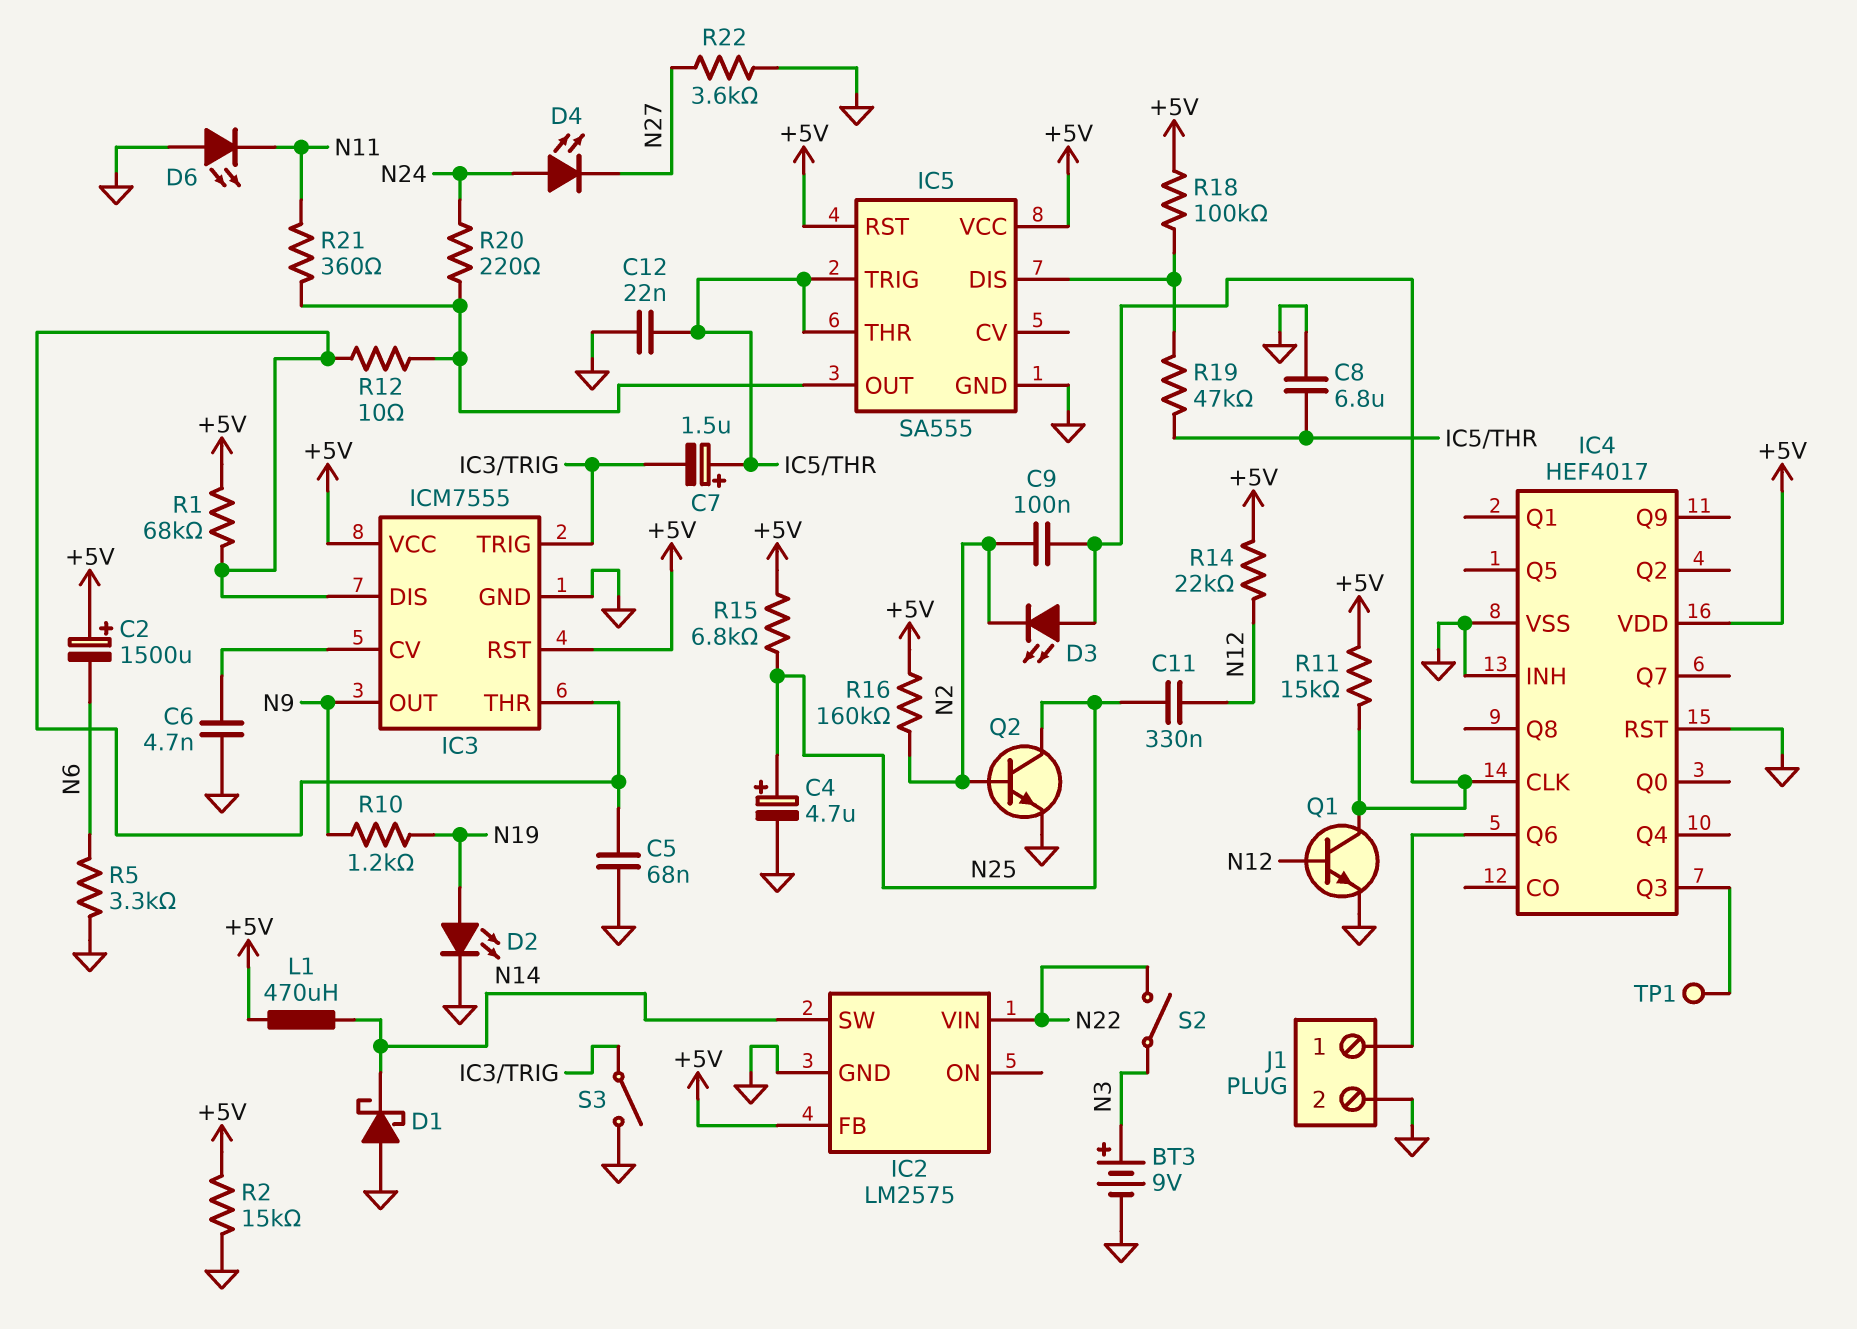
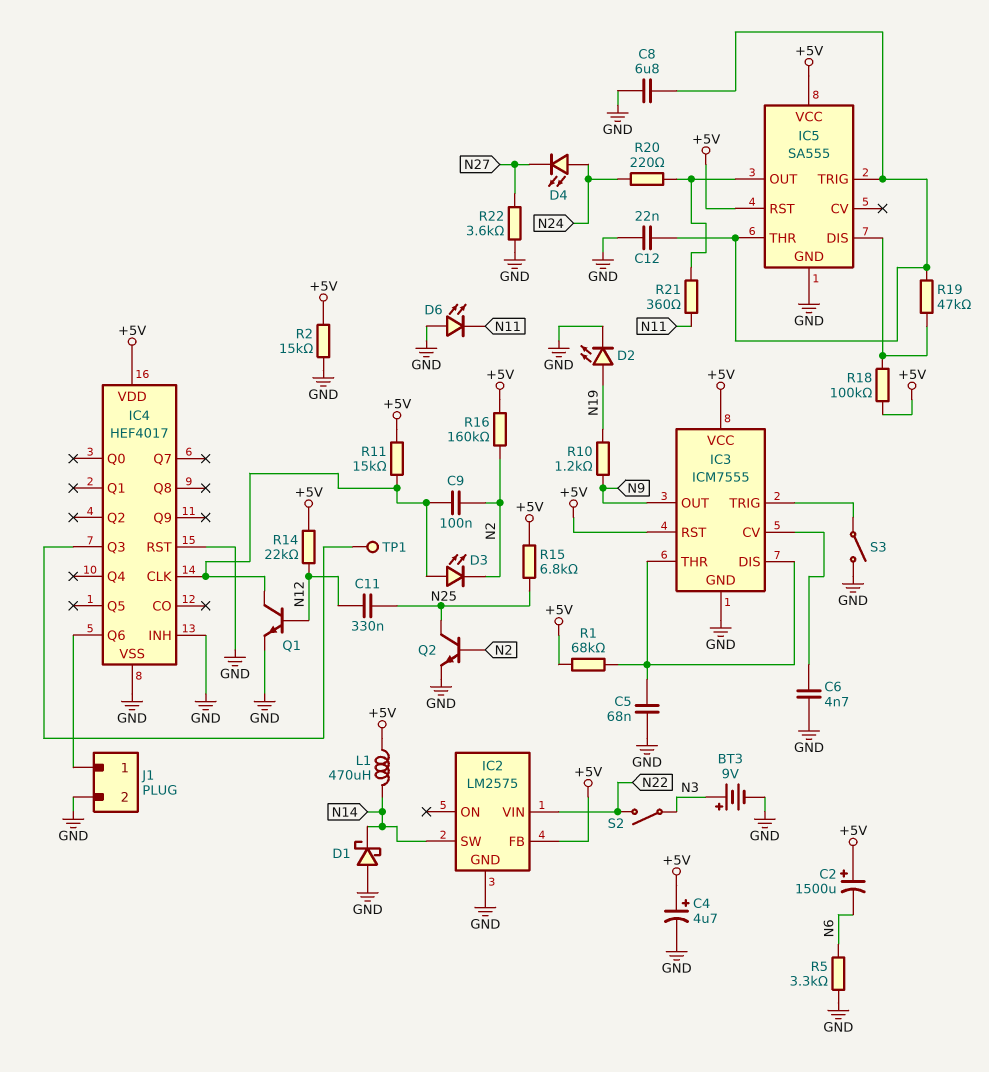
C4: 4.7uF (plus N25, minus GND) -> 4.7uF (plus +5V, minus GND)
C7: 1.5uF (plus IC5/THR, minus IC3/TRIG) -> none
R12: 10 (IC3/DIS, IC5/OUT) -> none

